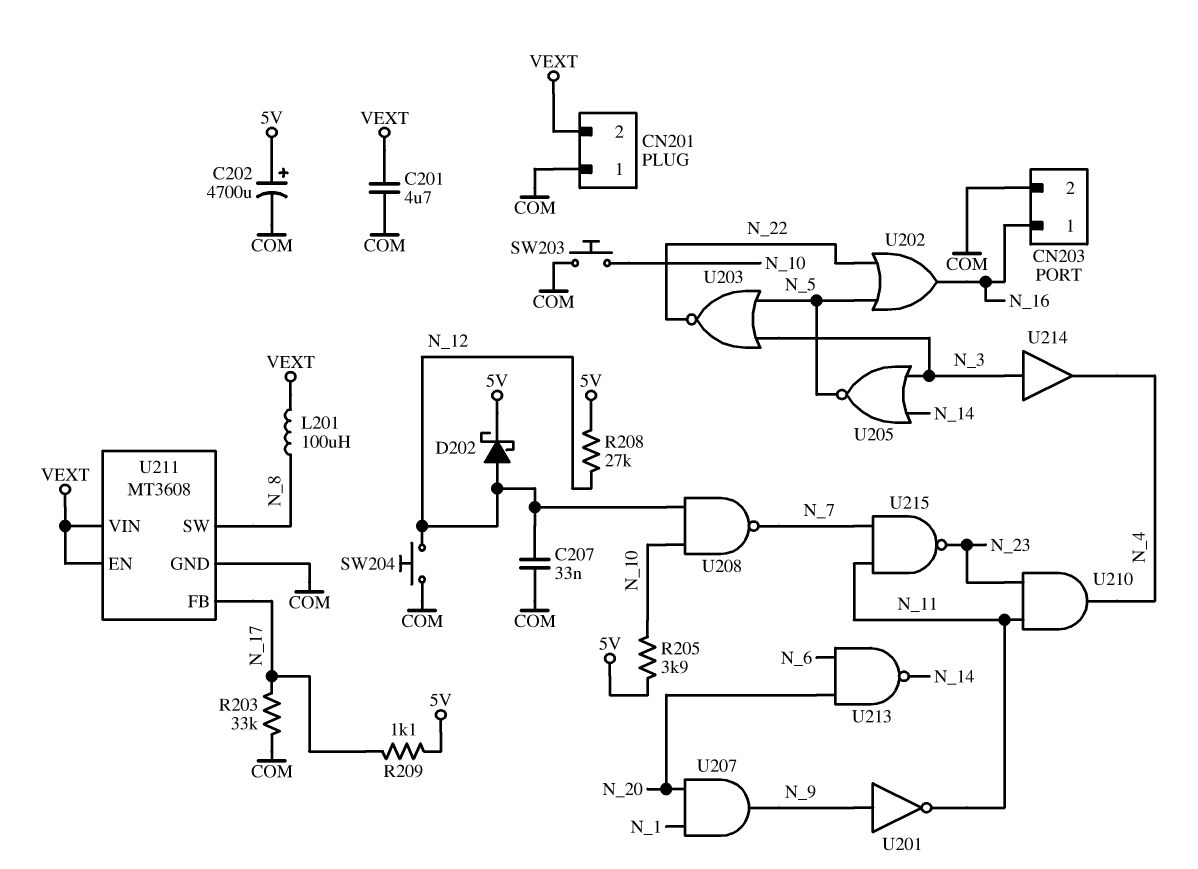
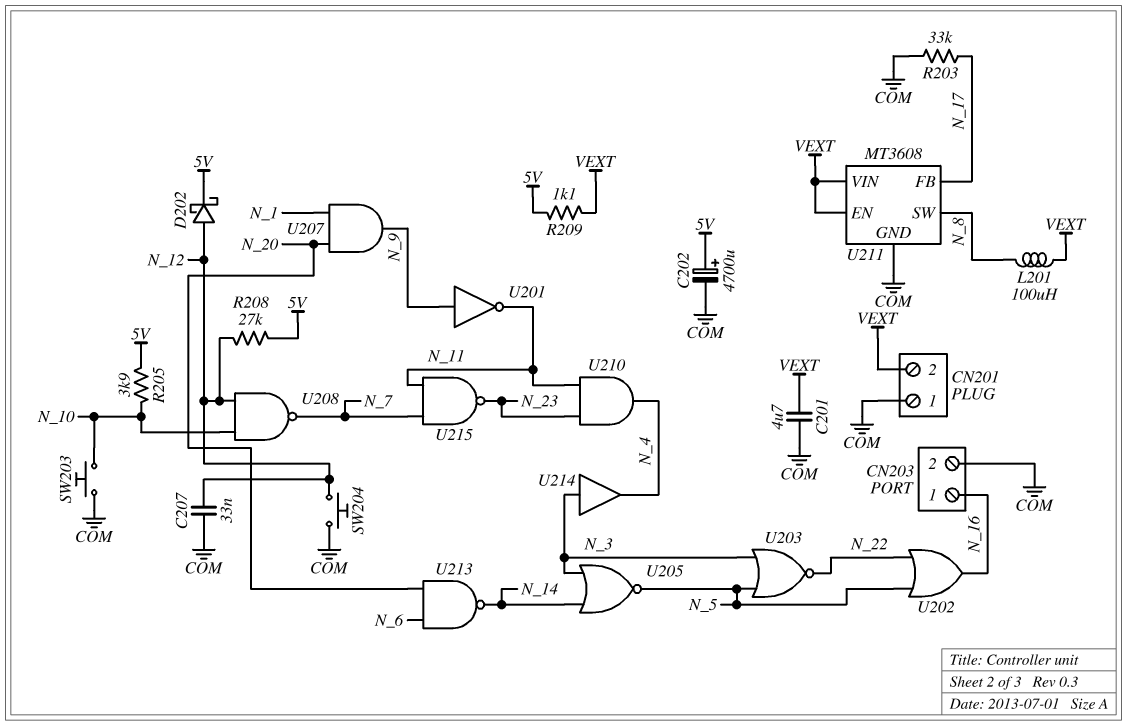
R209: 1.1k (5V, N_17) -> 1.1k (5V, VEXT)

